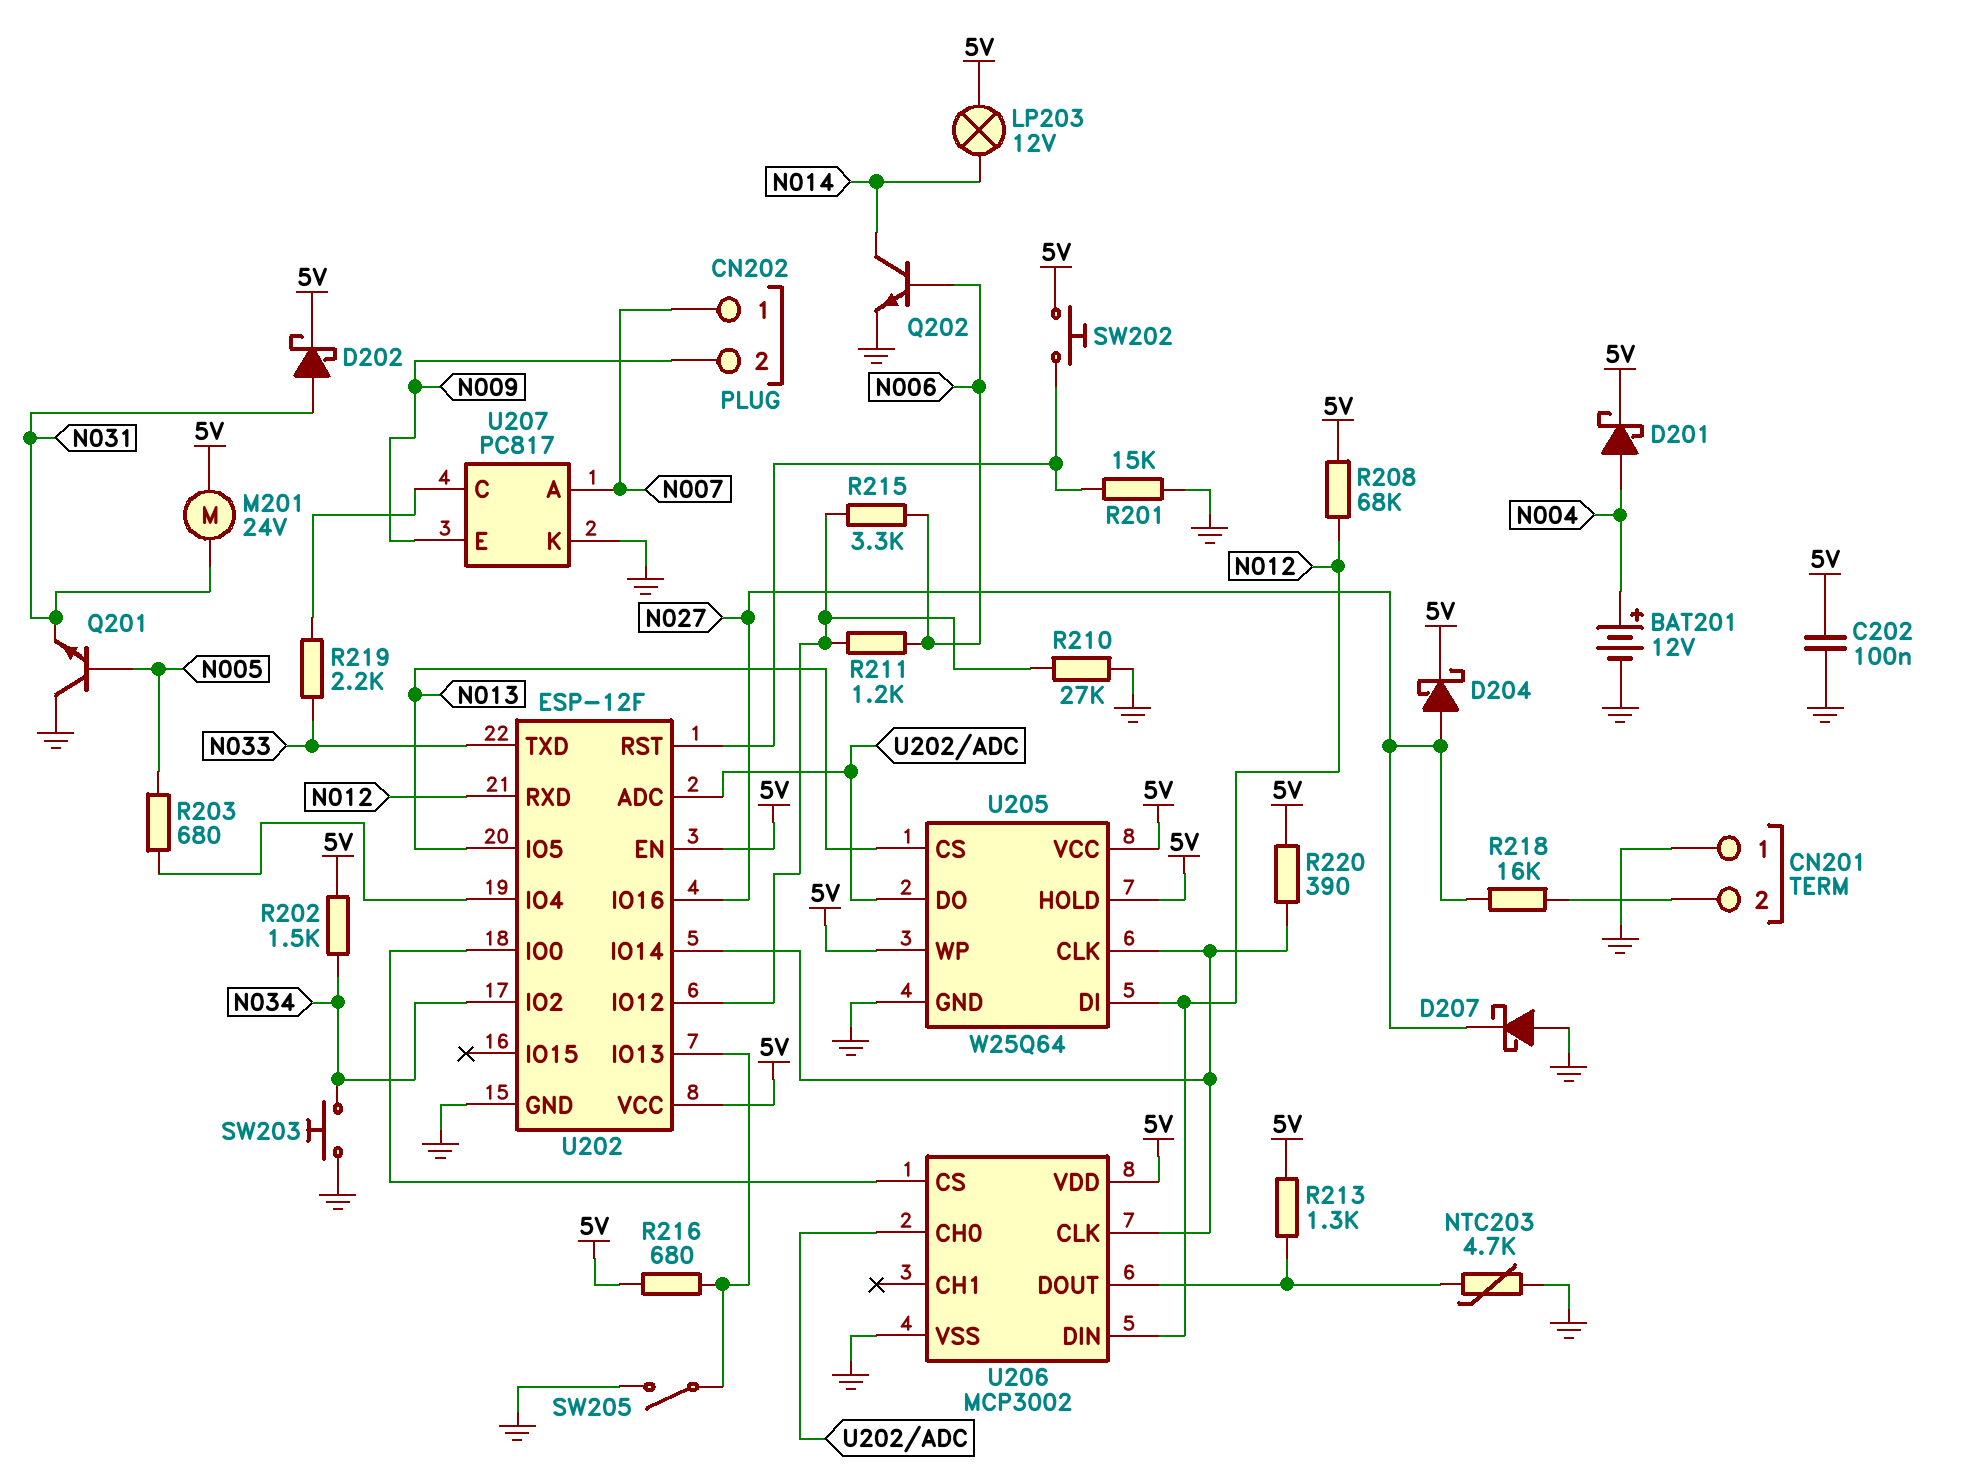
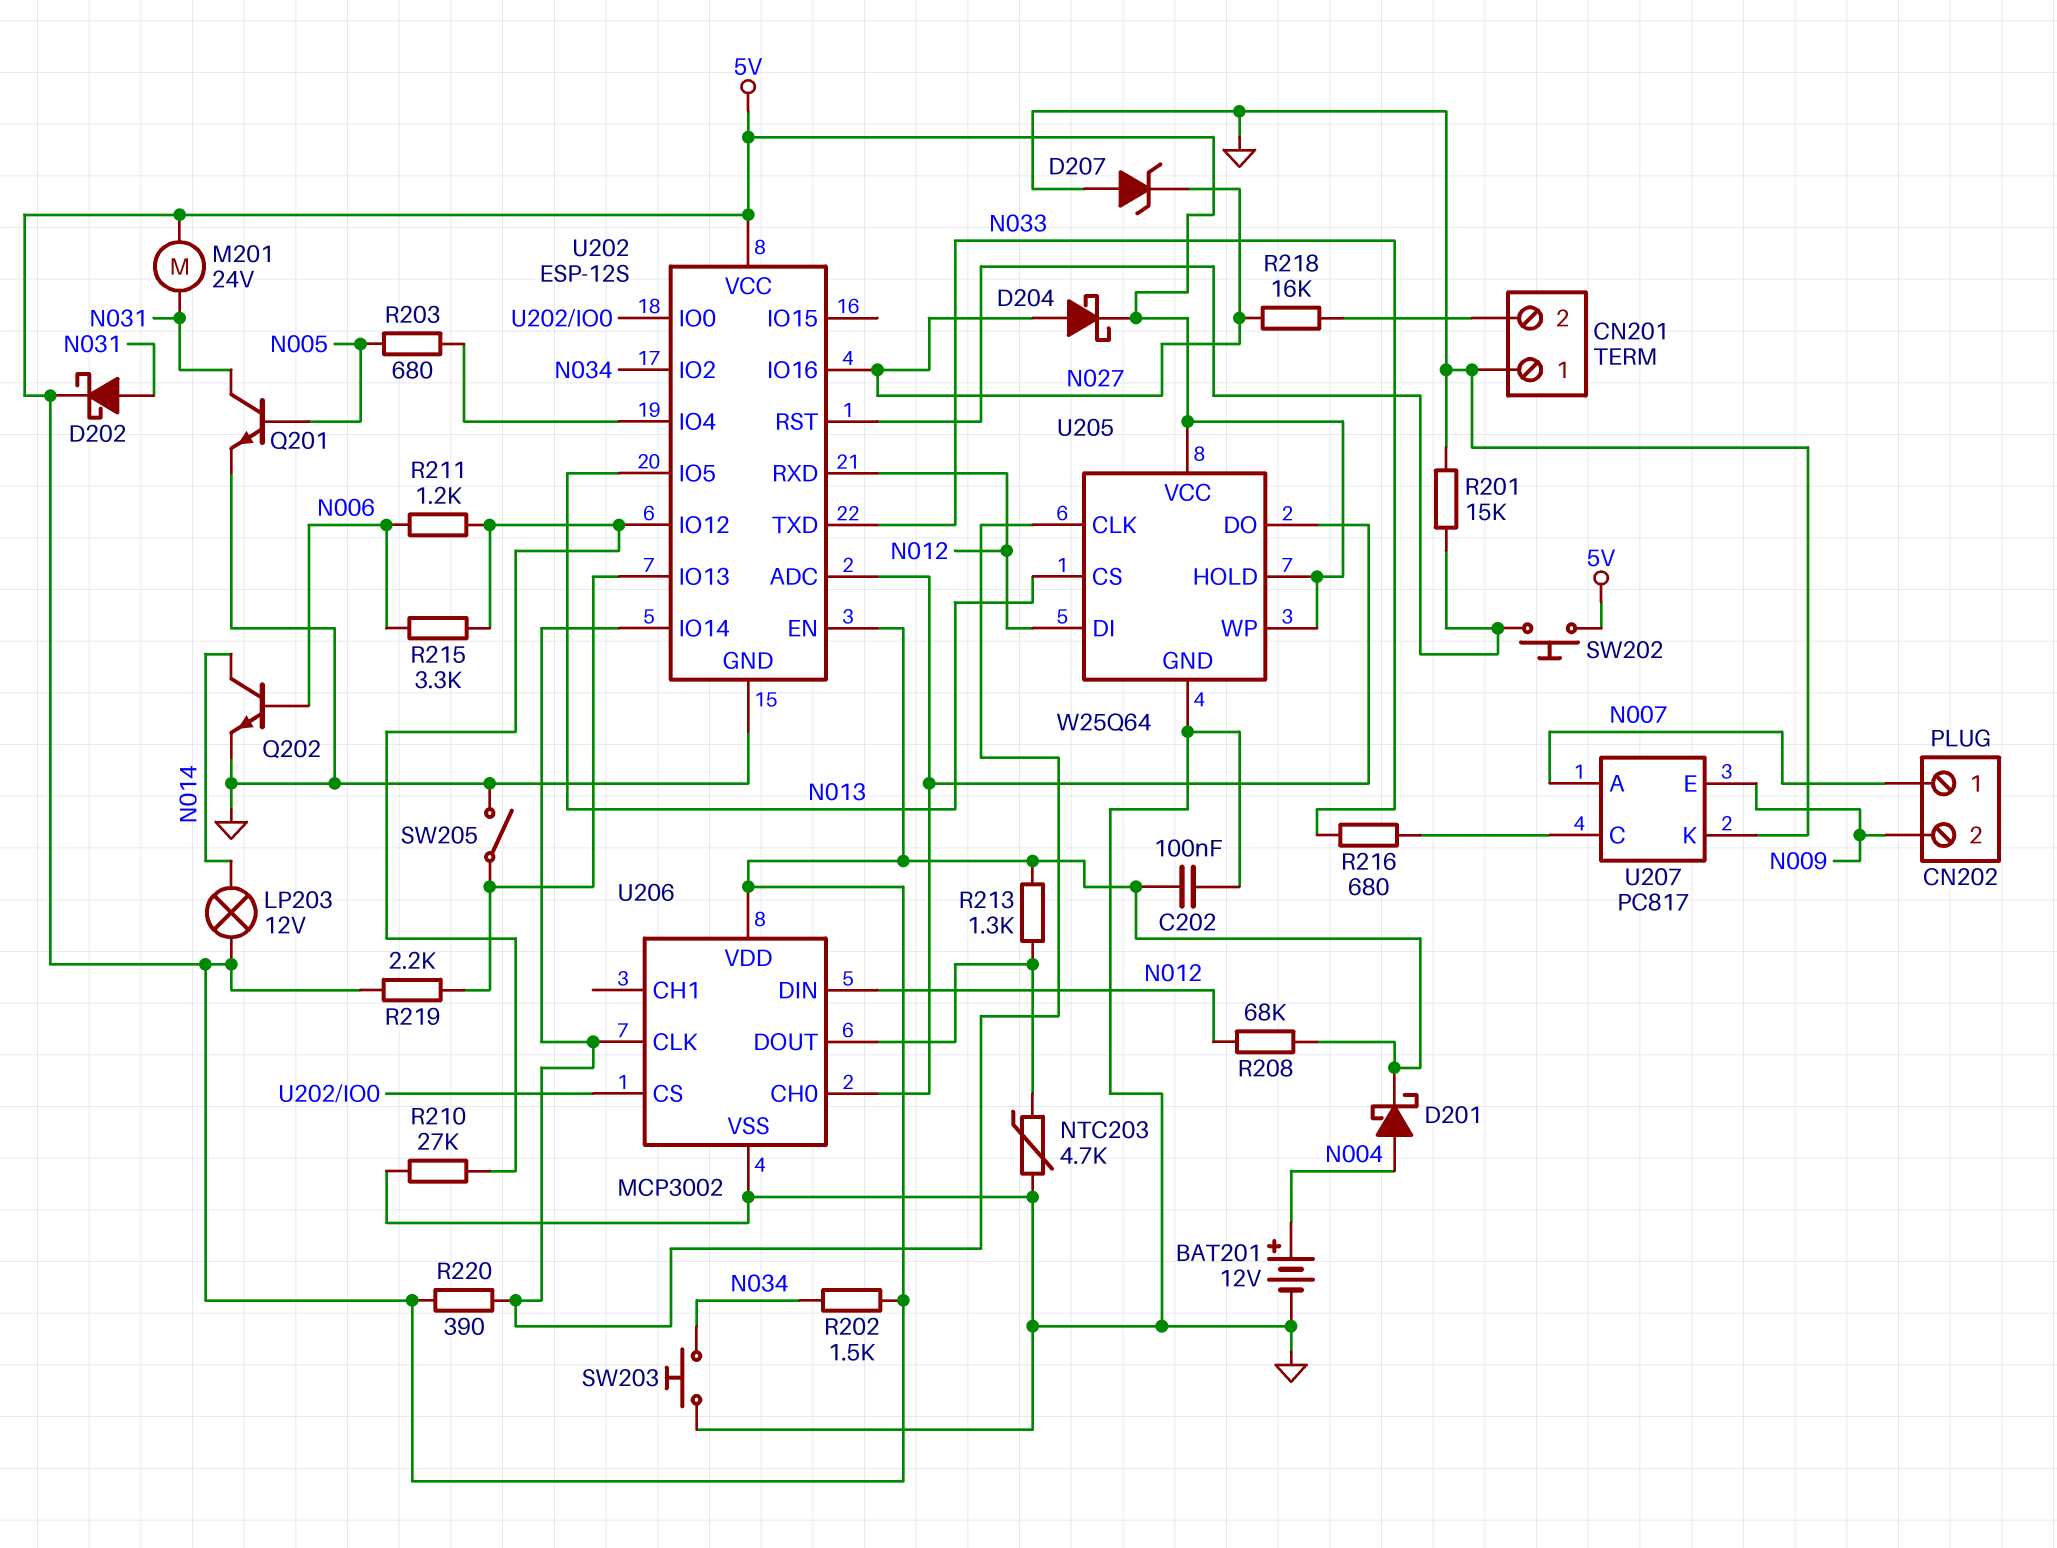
D207: schottky (A GND, K N027) -> zener (A GND, K N027)
Q201: NPN (B N005, C GND, E N031) -> NPN (B N005, C N031, E GND)
R216: 680 (5V, U202/IO13) -> 680 (N033, U207/C)
R219: 2.2k (N033, U207/C) -> 2.2k (5V, U202/IO13)
U202: ESP-12F -> ESP-12S

